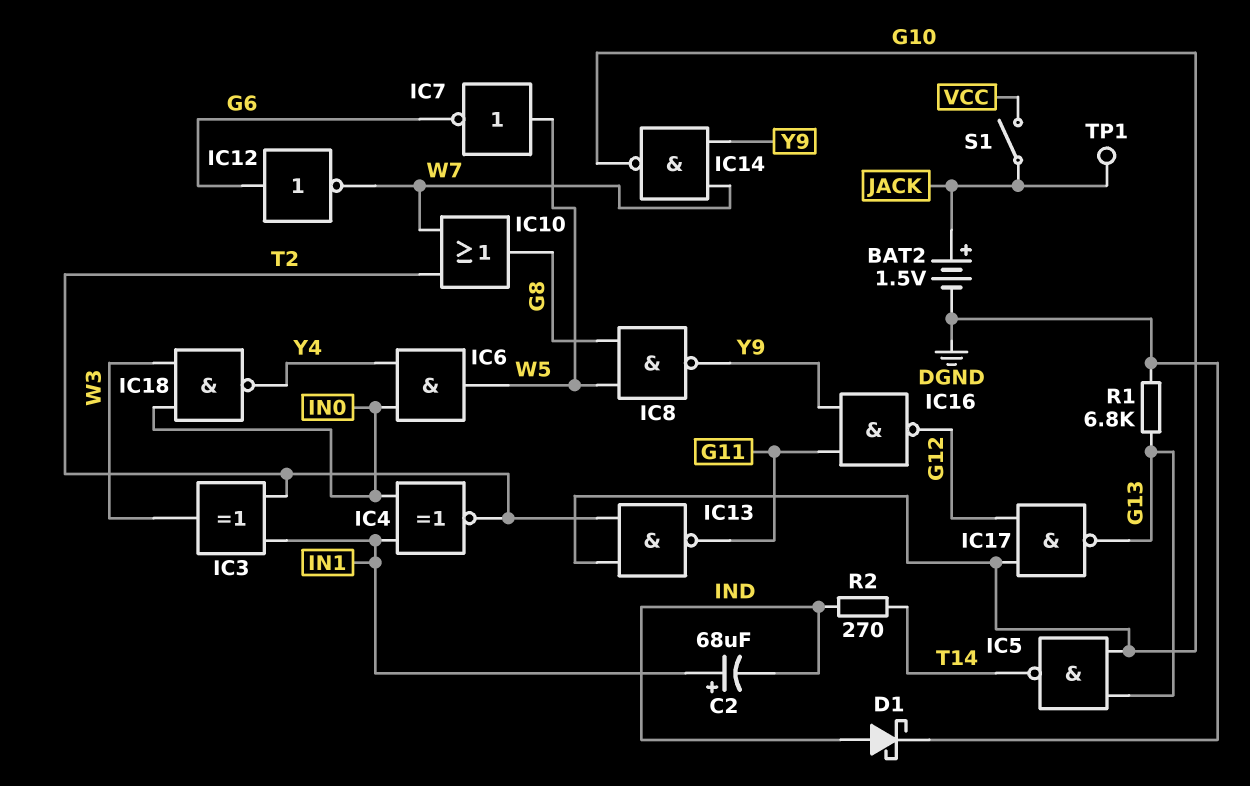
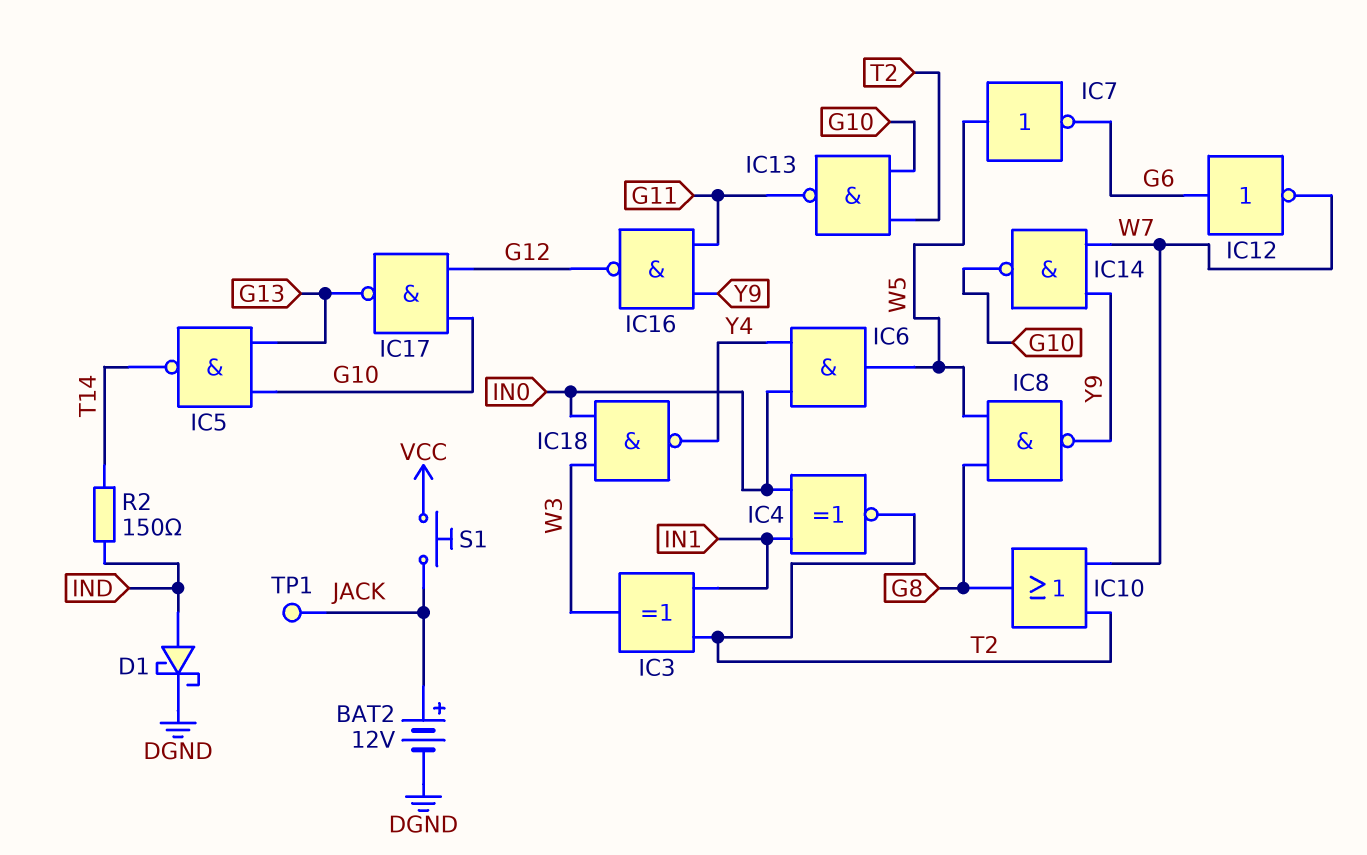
BAT2: 1.5V (plus JACK, minus DGND) -> 12V (plus JACK, minus DGND)
C2: 68uF (plus IN1, minus IND) -> none
R1: 6.8k (DGND, G13) -> none
R2: 270 (IND, T14) -> 150 (IND, T14)
S1: switch (JACK, VCC) -> button (JACK, VCC)

